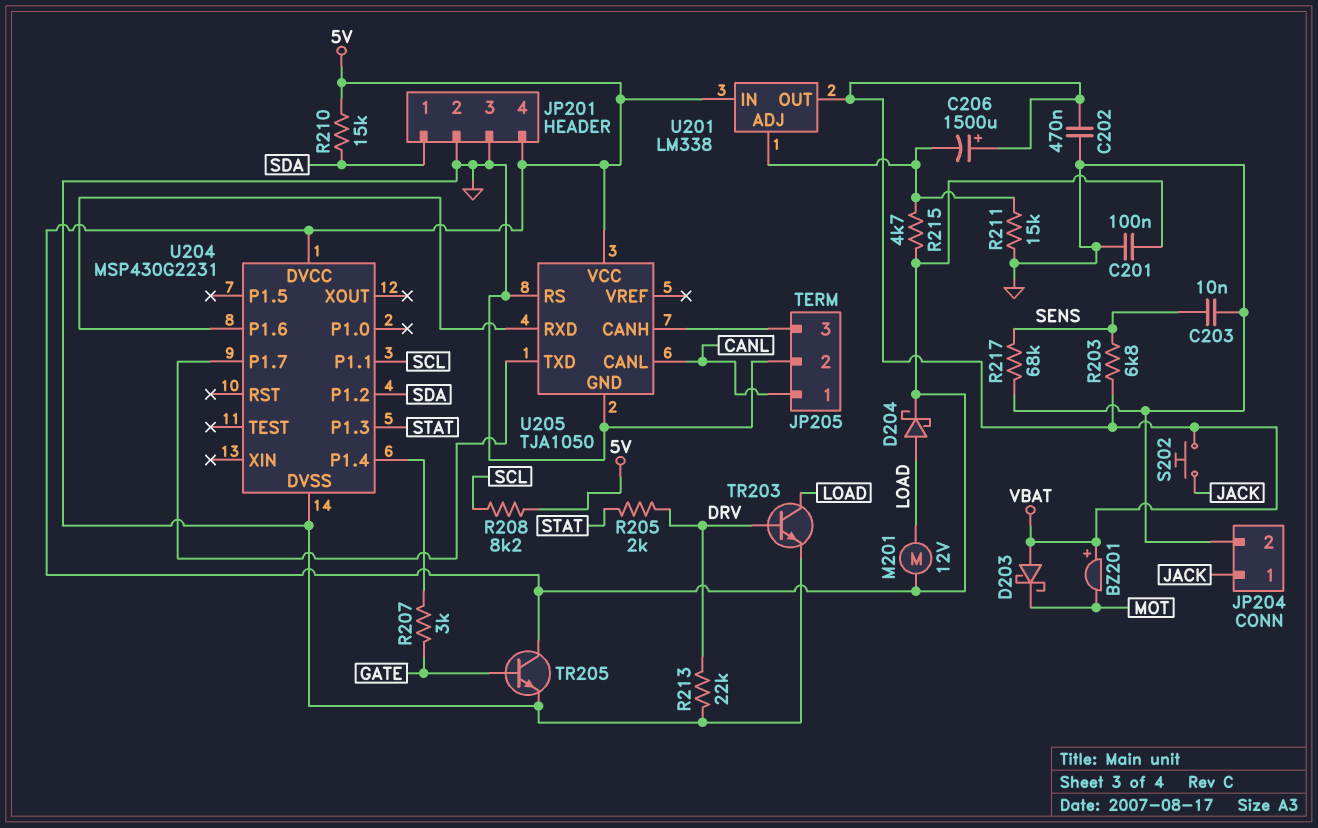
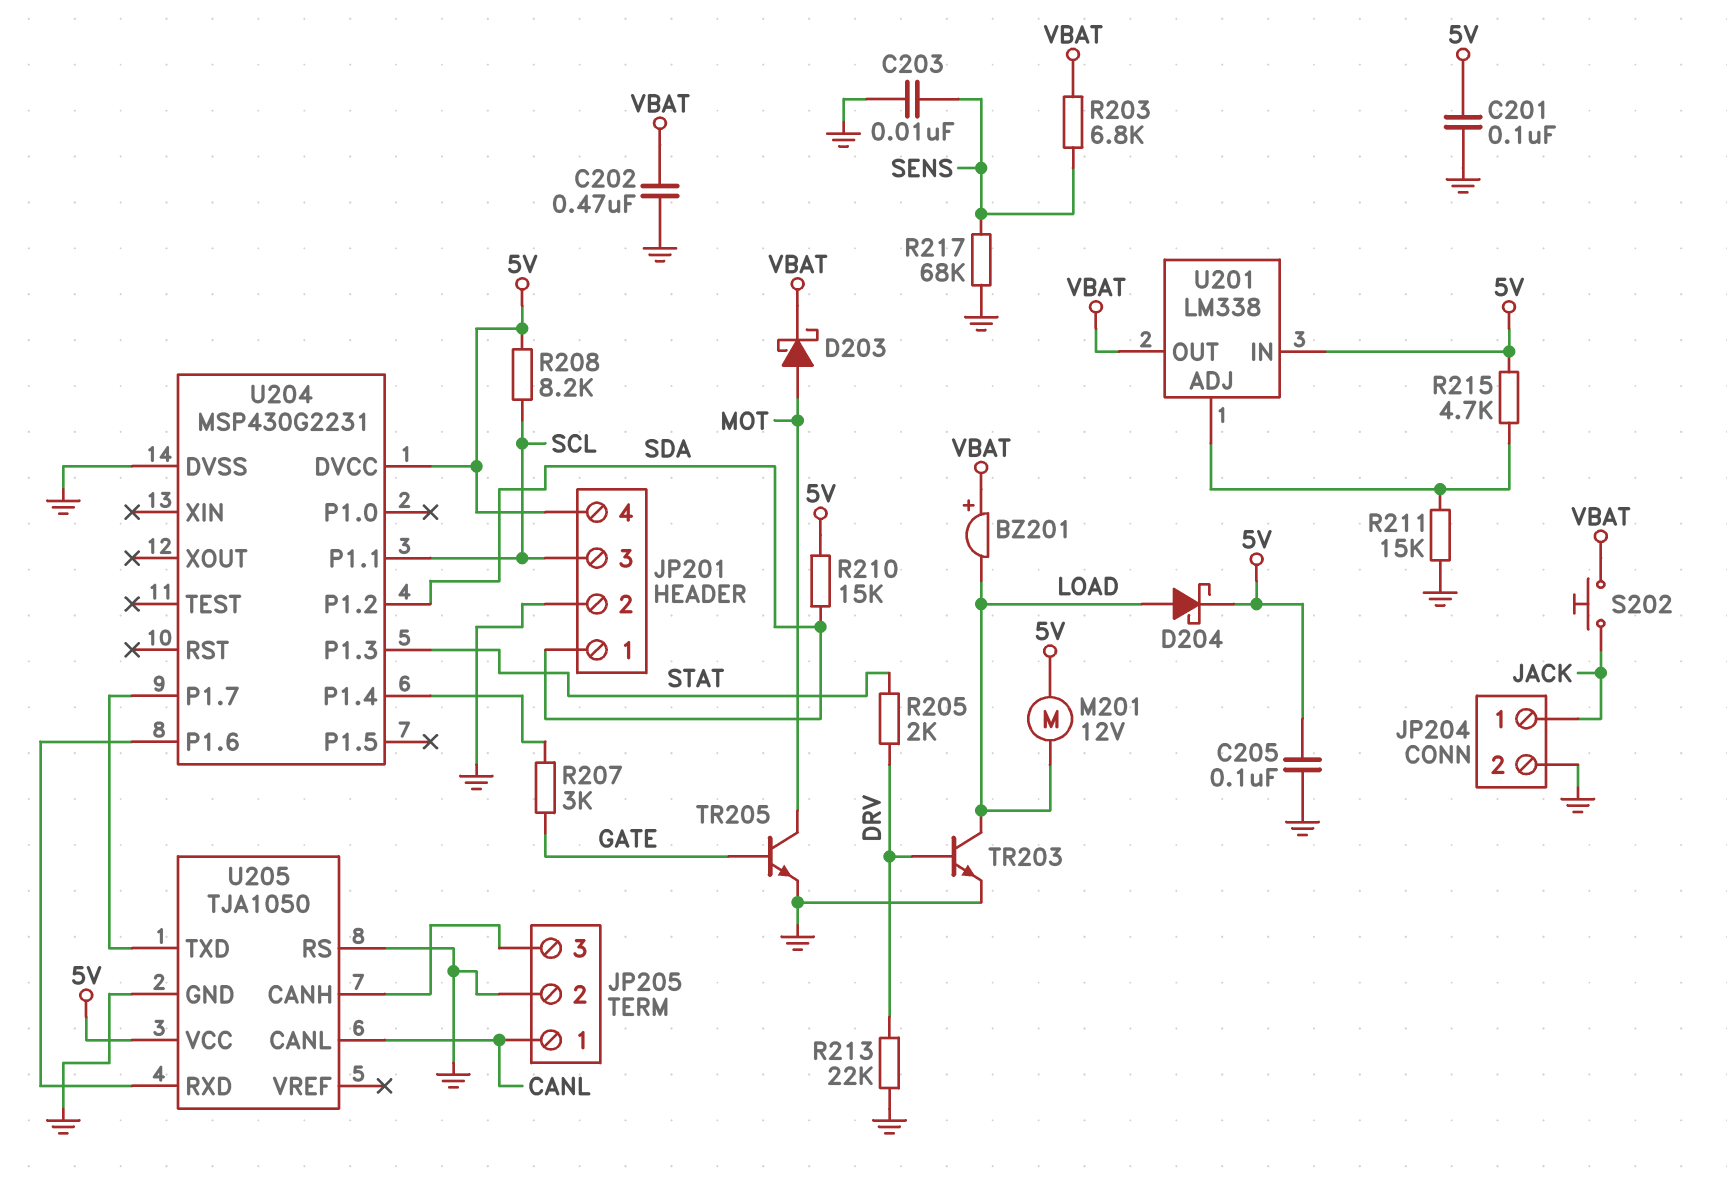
BZ201: buzzer (plus VBAT, minus MOT) -> buzzer (plus VBAT, minus LOAD)
C205: none -> 100nF (5V, GND)
C206: 1500uF (plus VBAT, minus U201/ADJ) -> none
D203: schottky (A VBAT, K MOT) -> schottky (A MOT, K VBAT)
JP201 pin 3: GND -> SCL
TR205: NPN (B GATE, C 5V, E GND) -> NPN (B GATE, C MOT, E GND)

